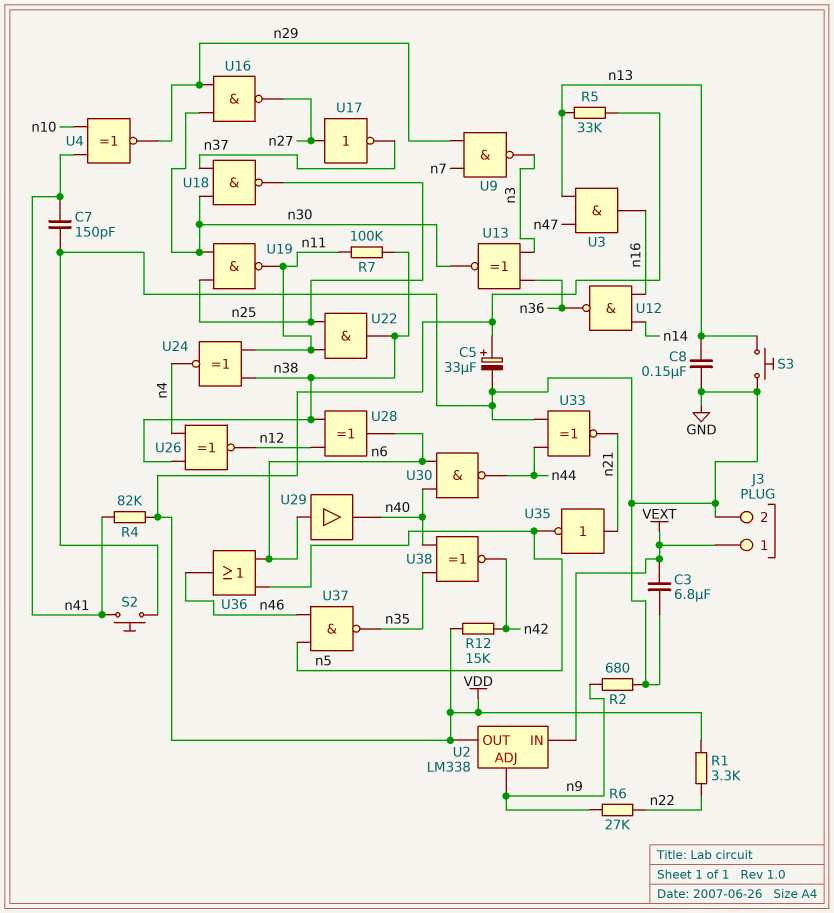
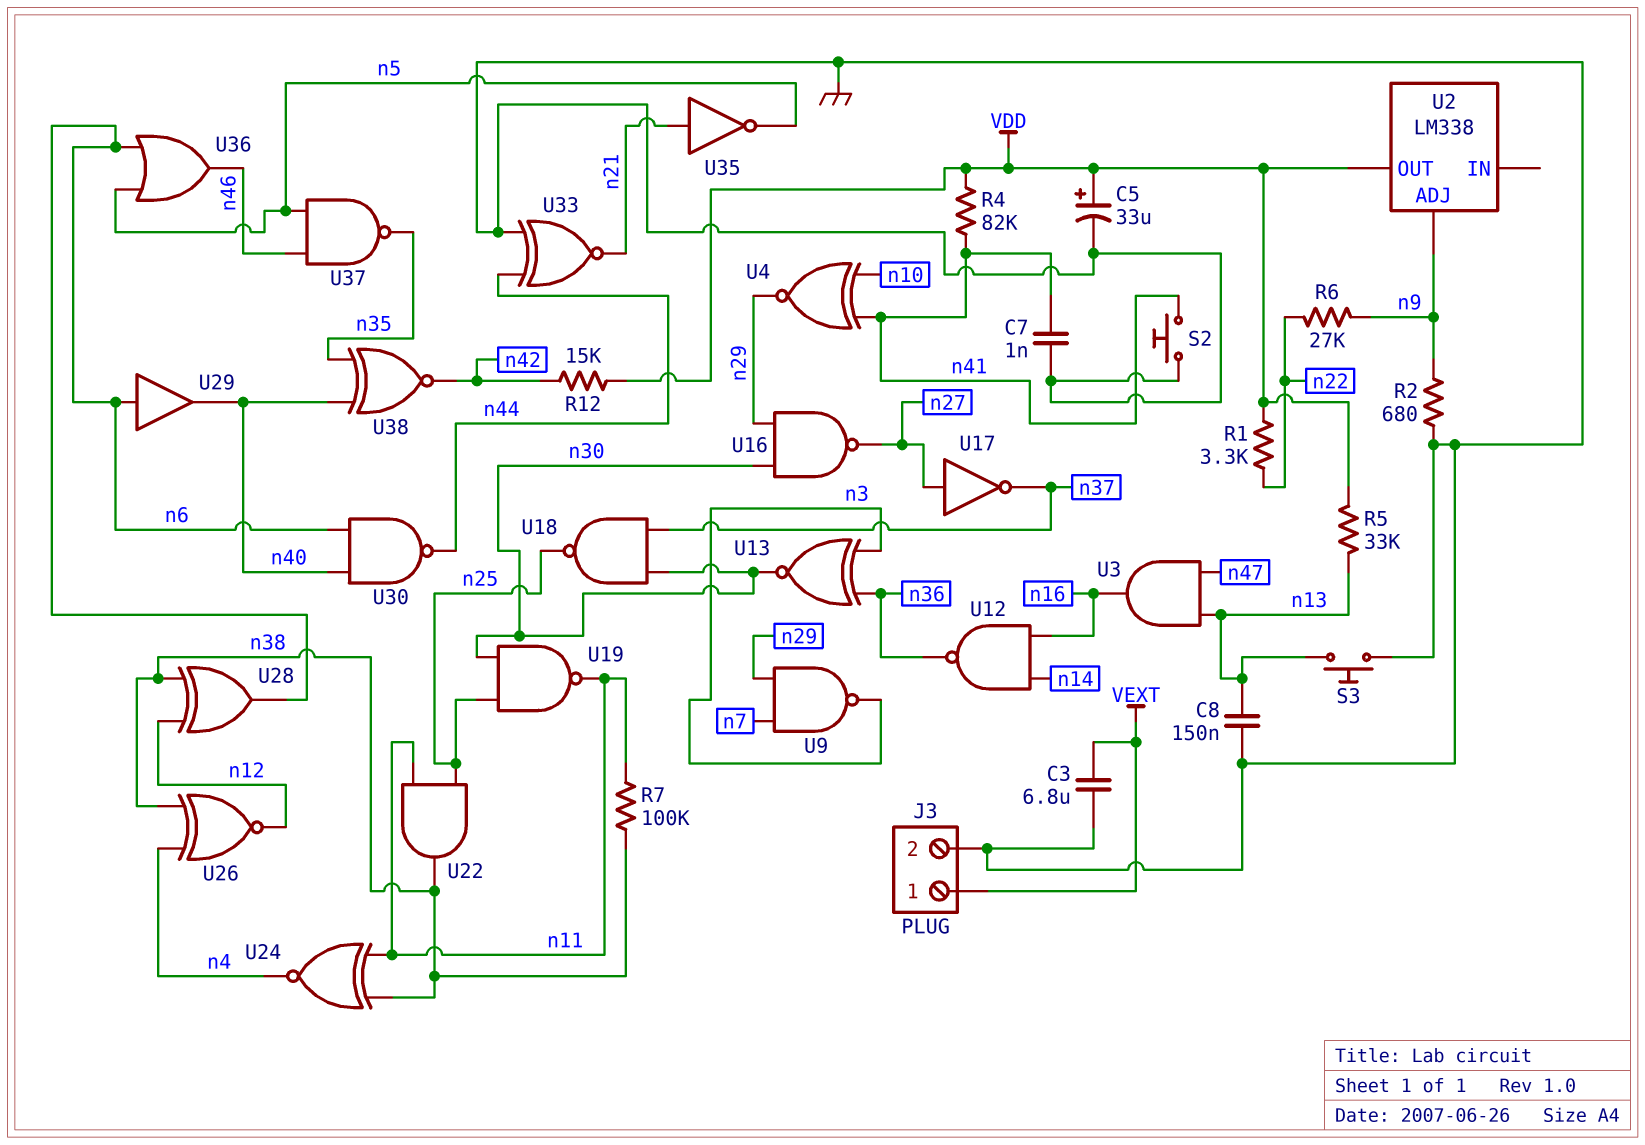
C7: 150pF (GND, n41) -> 1nF (GND, n41)
U2 pin IN: VEXT -> none

